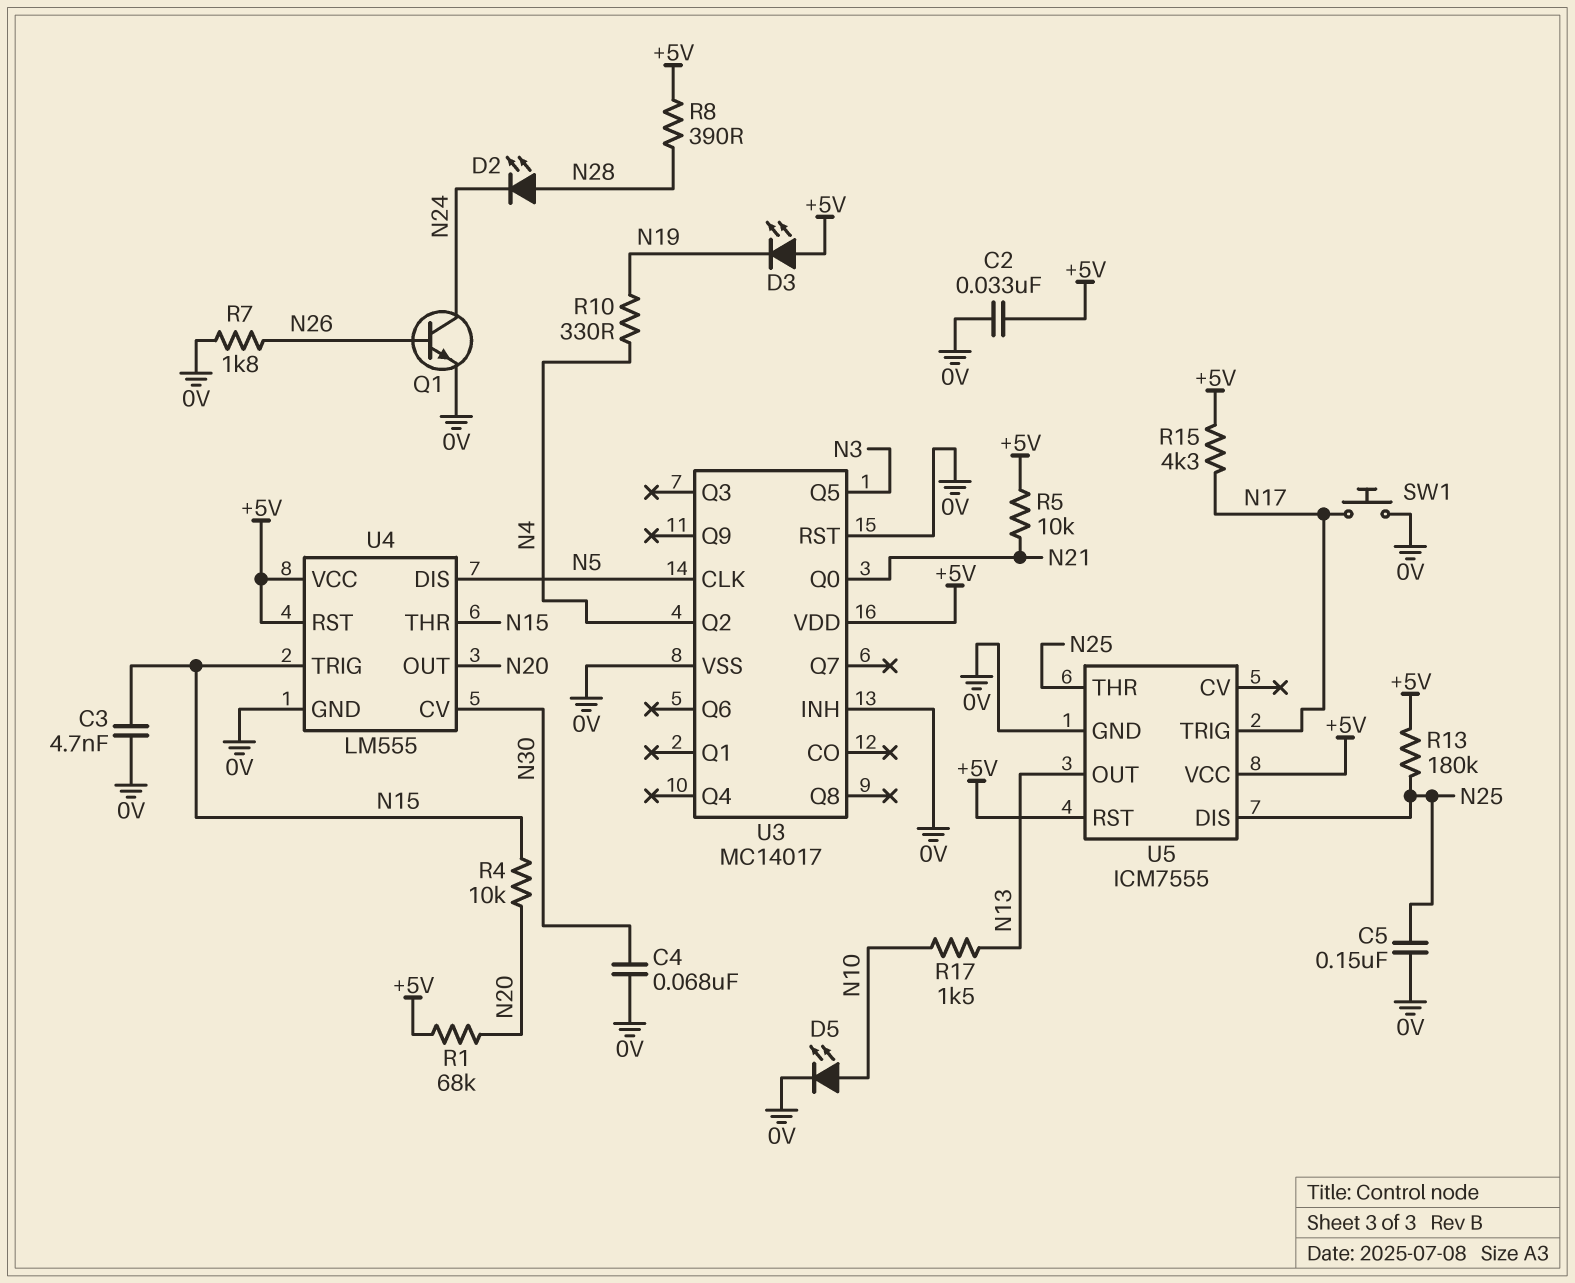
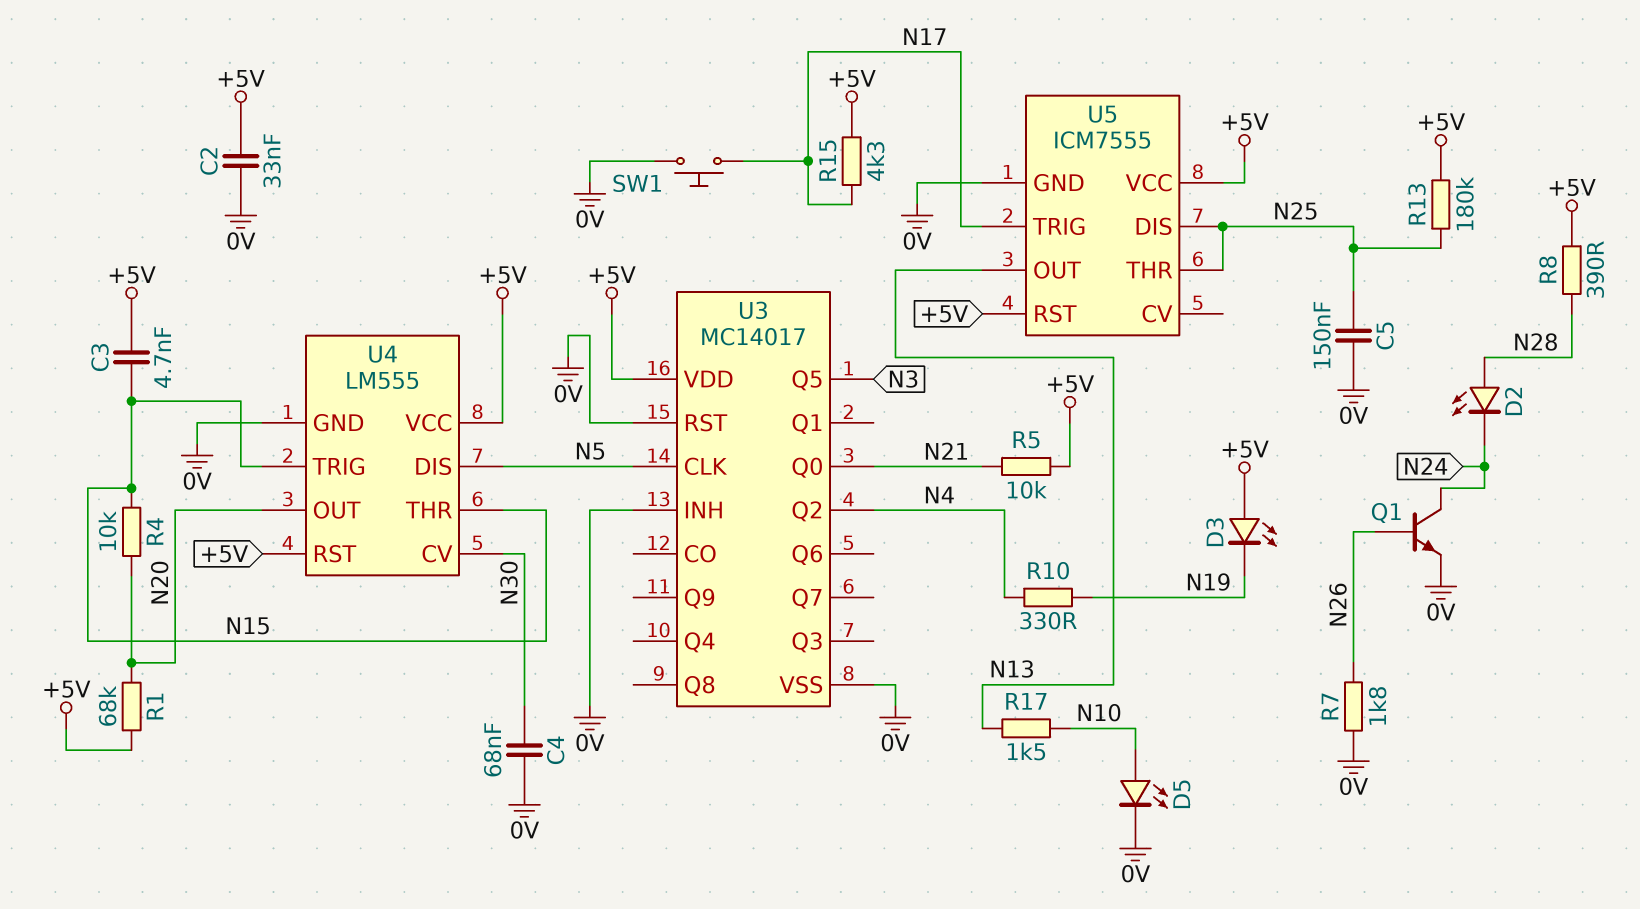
C3: 4.7nF (0V, N15) -> 4.7nF (+5V, N15)

